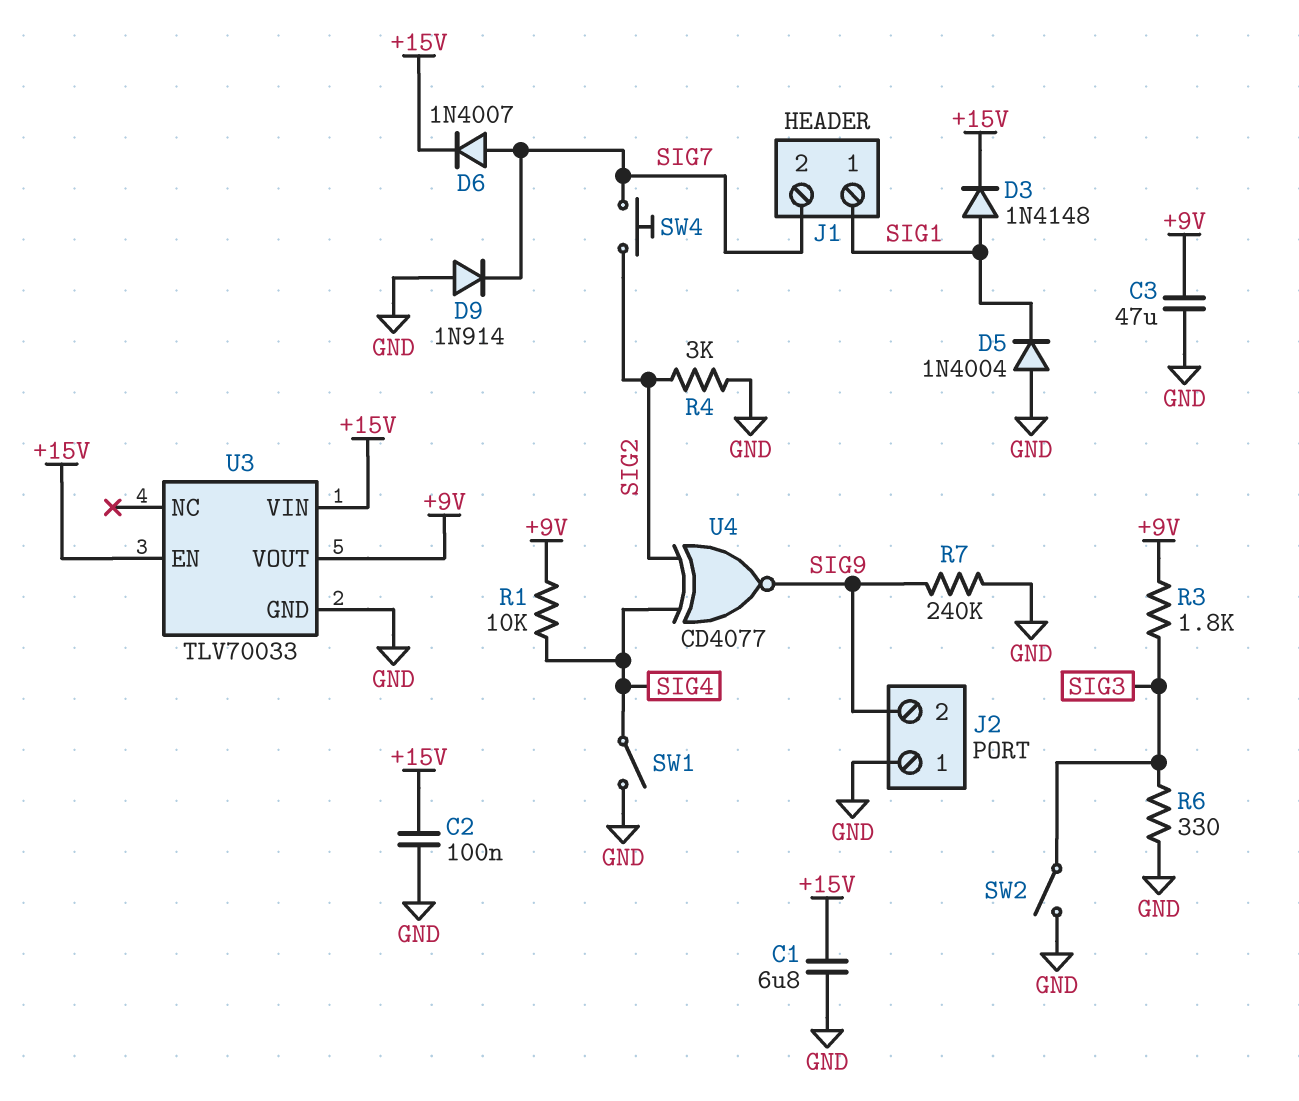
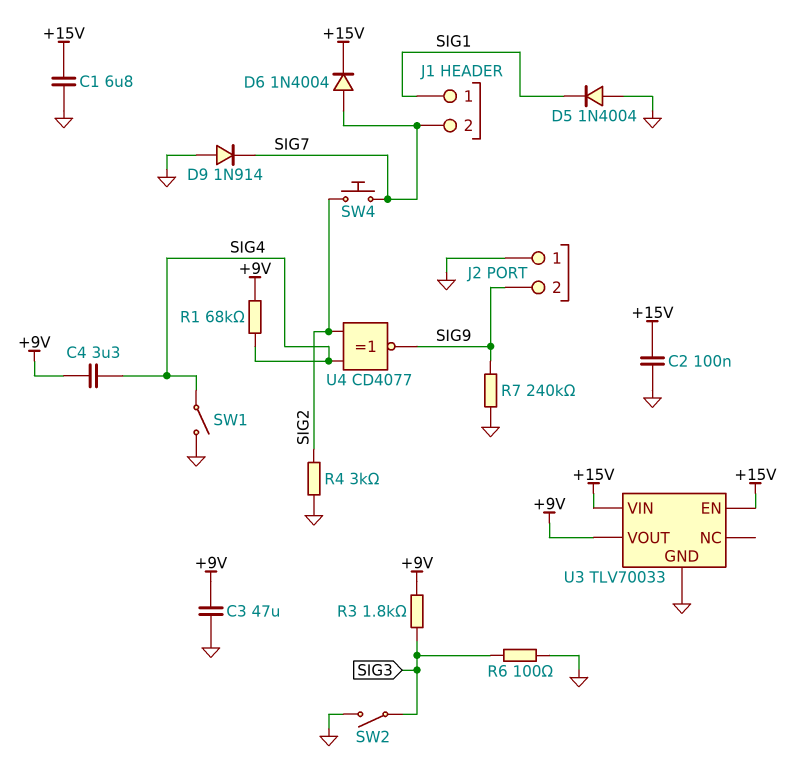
C4: none -> 3.3uF (+9V, SIG4)
D3: diode 1N4148 (A SIG1, K +15V) -> none
D6: diode 1N4007 (A SIG7, K +15V) -> diode 1N4004 (A SIG7, K +15V)
R1: 10k (+9V, SIG4) -> 68k (+9V, SIG4)
R6: 330 (GND, SIG3) -> 100 (GND, SIG3)

